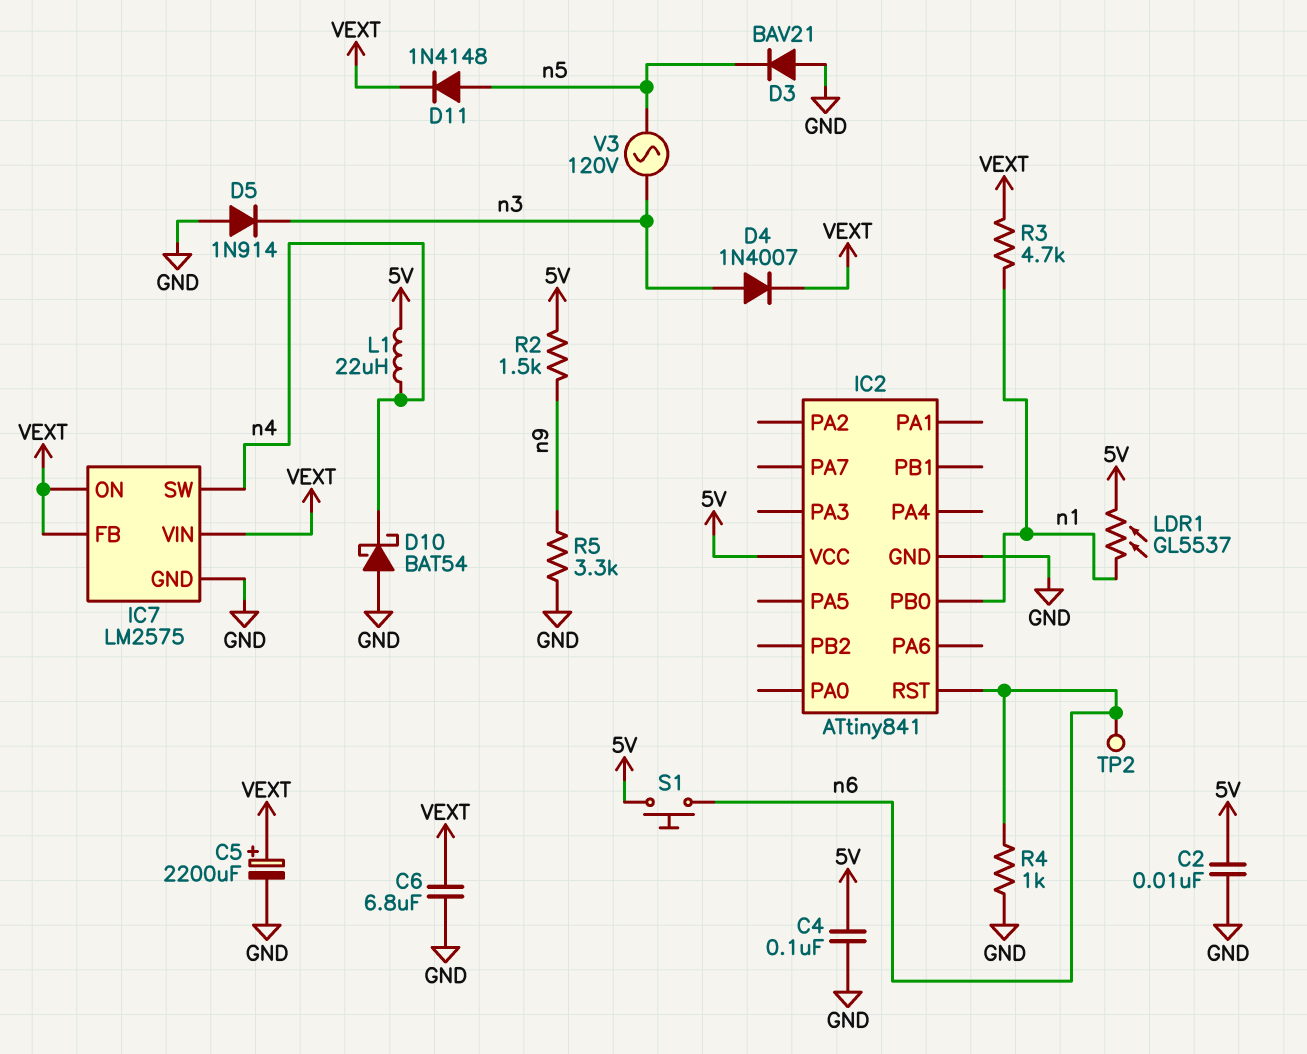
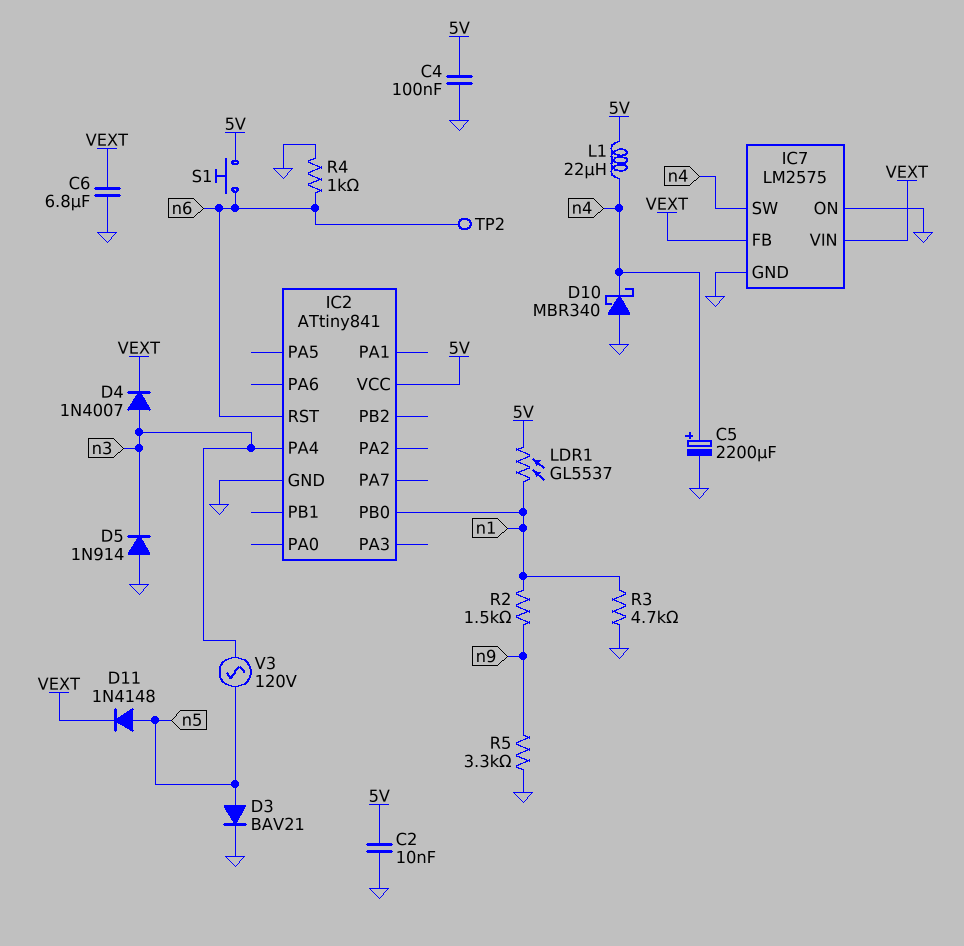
C5: 2200uF (plus VEXT, minus GND) -> 2200uF (plus n4, minus GND)
D3: diode BAV21 (A GND, K n5) -> diode BAV21 (A n5, K GND)
D10: schottky BAT54 (A GND, K n4) -> schottky MBR340 (A GND, K n4)
IC2 pin PA4: none -> n3
IC7 pin ON: VEXT -> GND
R2: 1.5k (5V, n9) -> 1.5k (n1, n9)
R3: 4.7k (VEXT, n1) -> 4.7k (GND, n1)

